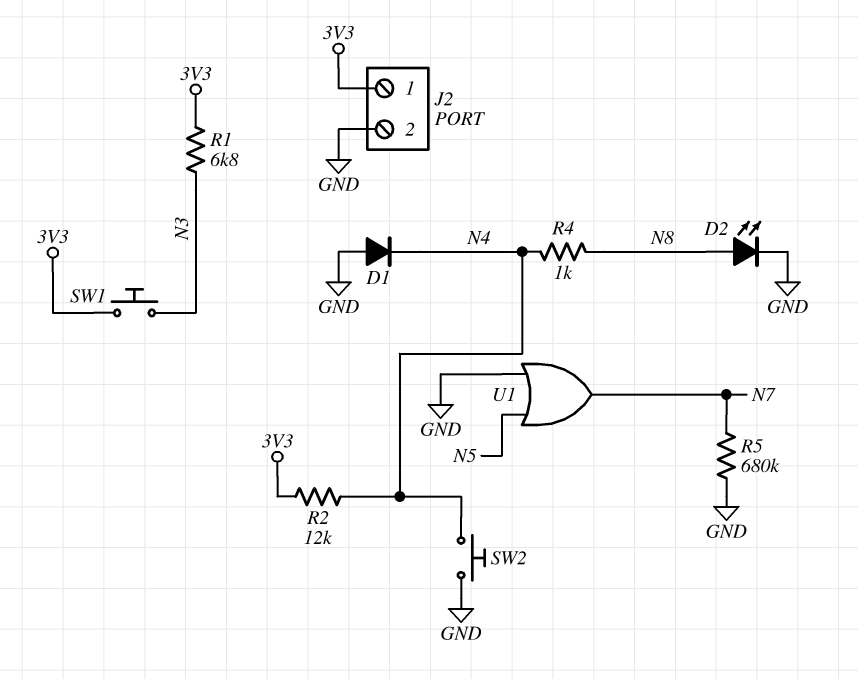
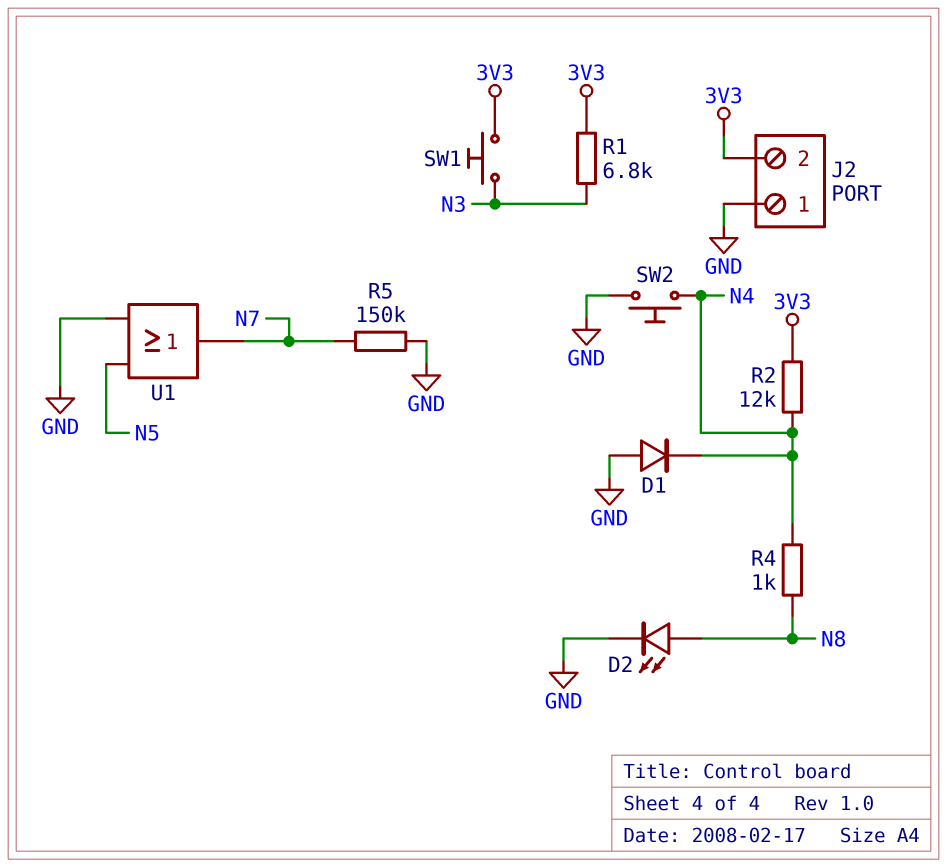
J2 pin 1: 3V3 -> GND
J2 pin 2: GND -> 3V3
R5: 680k (GND, N7) -> 150k (GND, N7)

